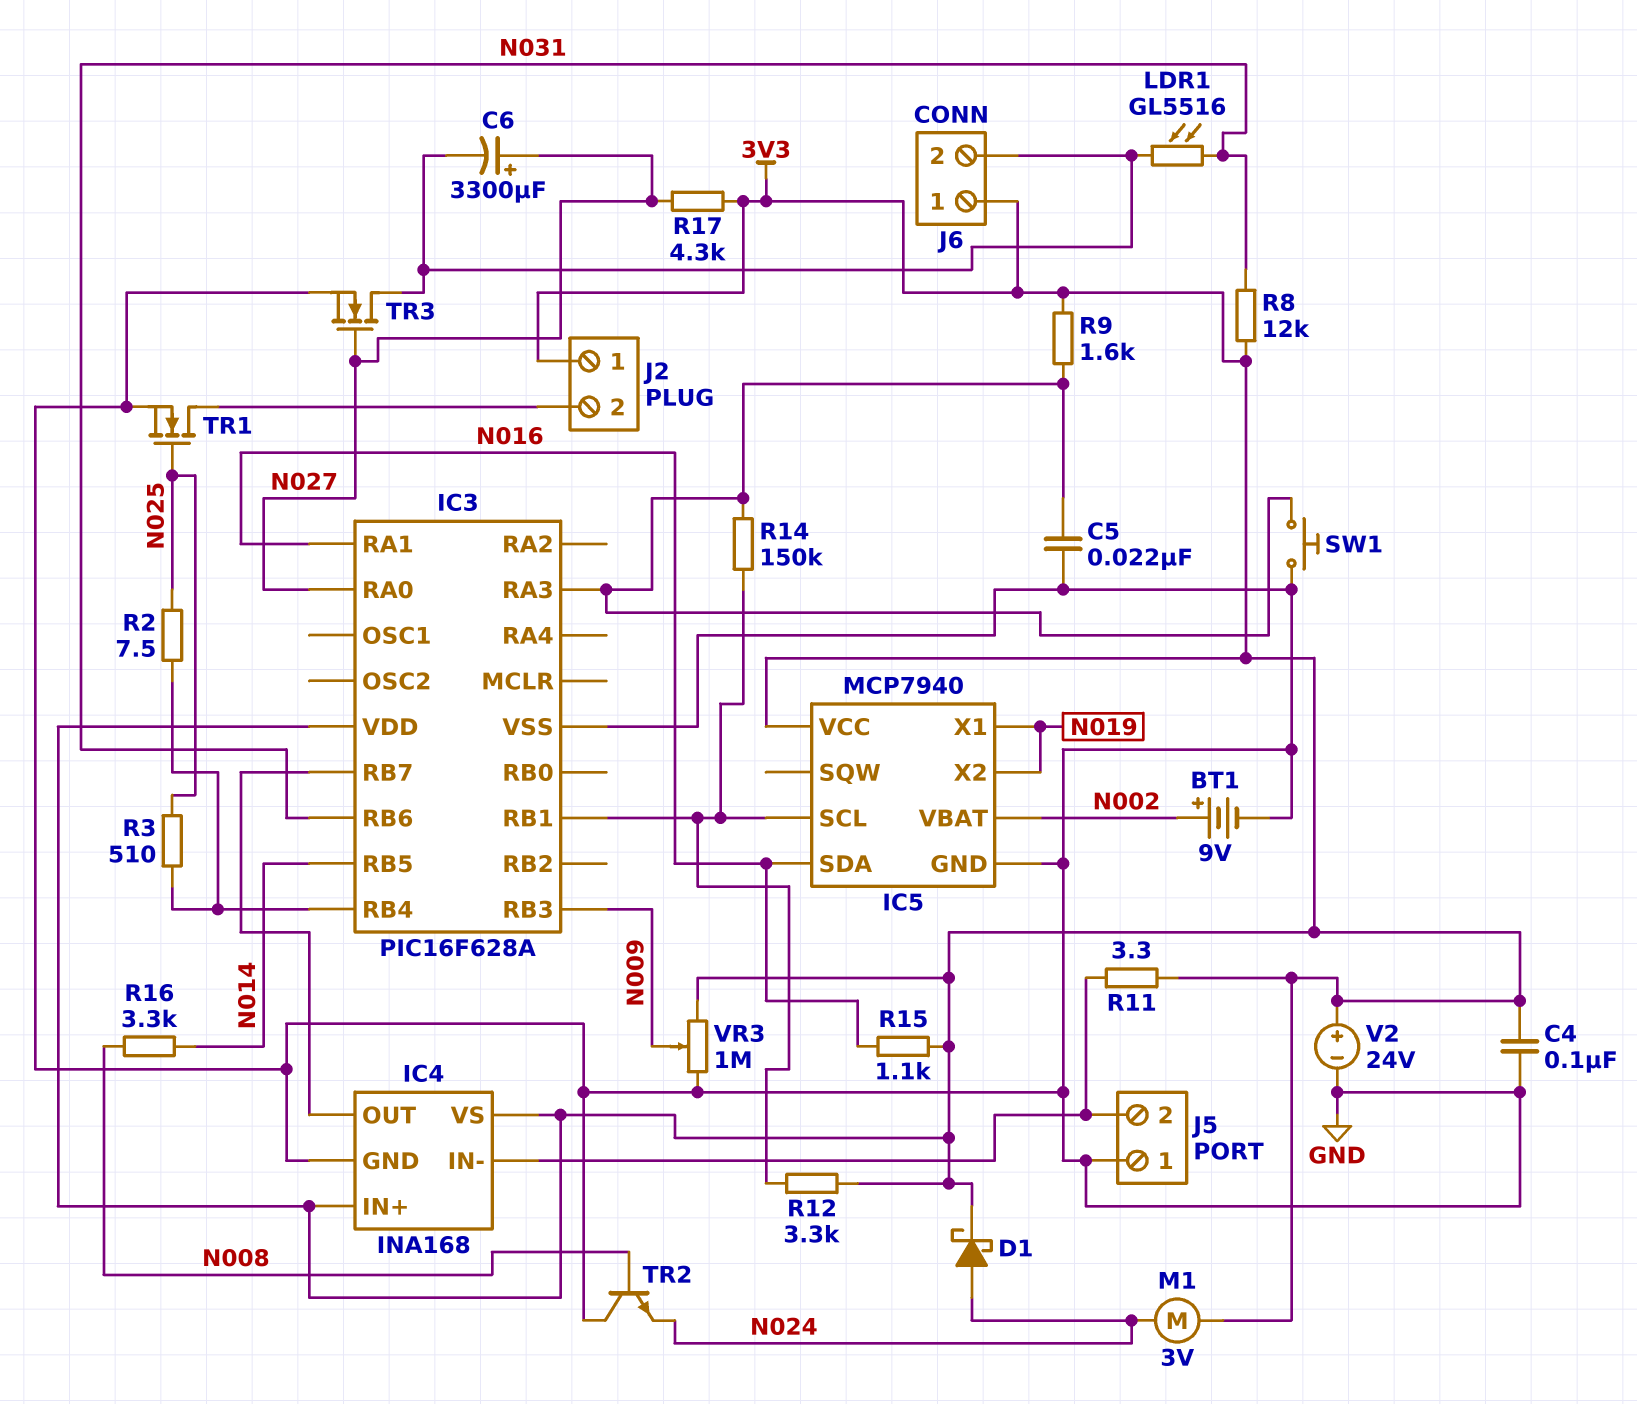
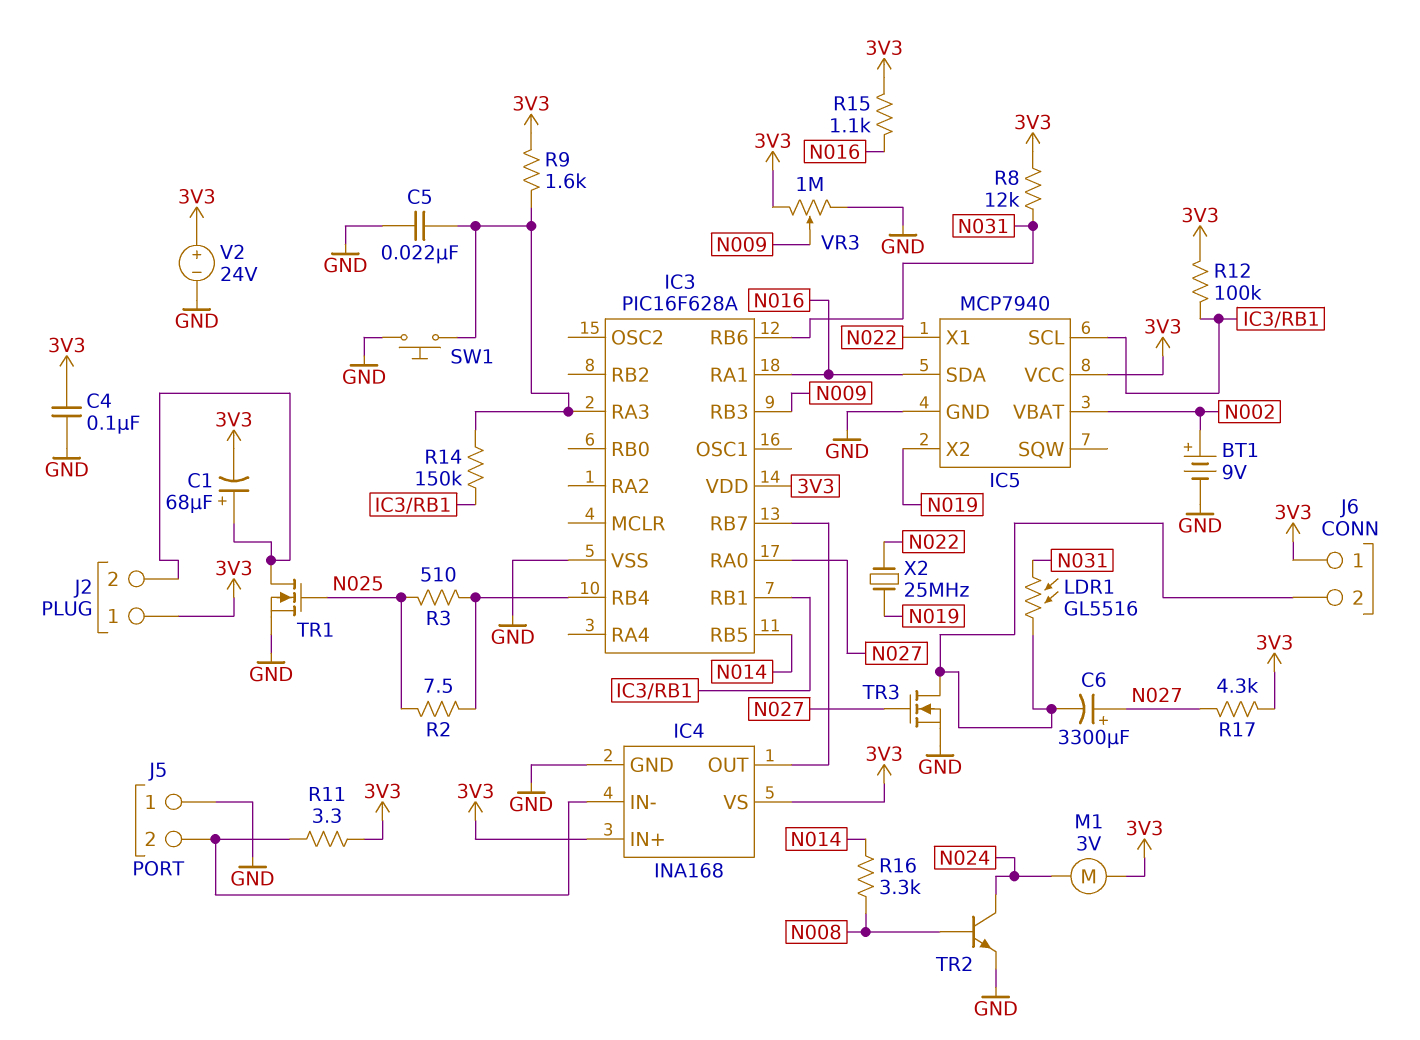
C1: none -> 68uF (plus J2/2, minus 3V3)
D1: schottky (A N024, K 3V3) -> none
IC5 pin X1: N019 -> N022
R12: 3.3k (3V3, IC3/RB1) -> 100k (3V3, IC3/RB1)
TR2: NPN (B N008, C GND, E N024) -> NPN (B N008, C N024, E GND)
X2: none -> 25MHz (N019, N022)

